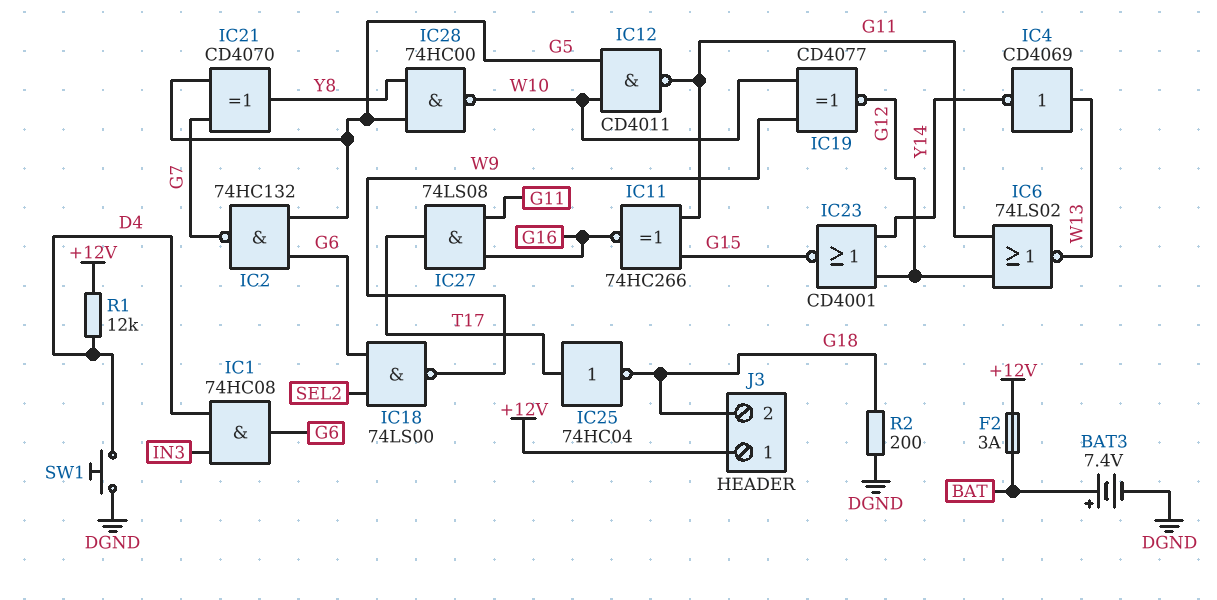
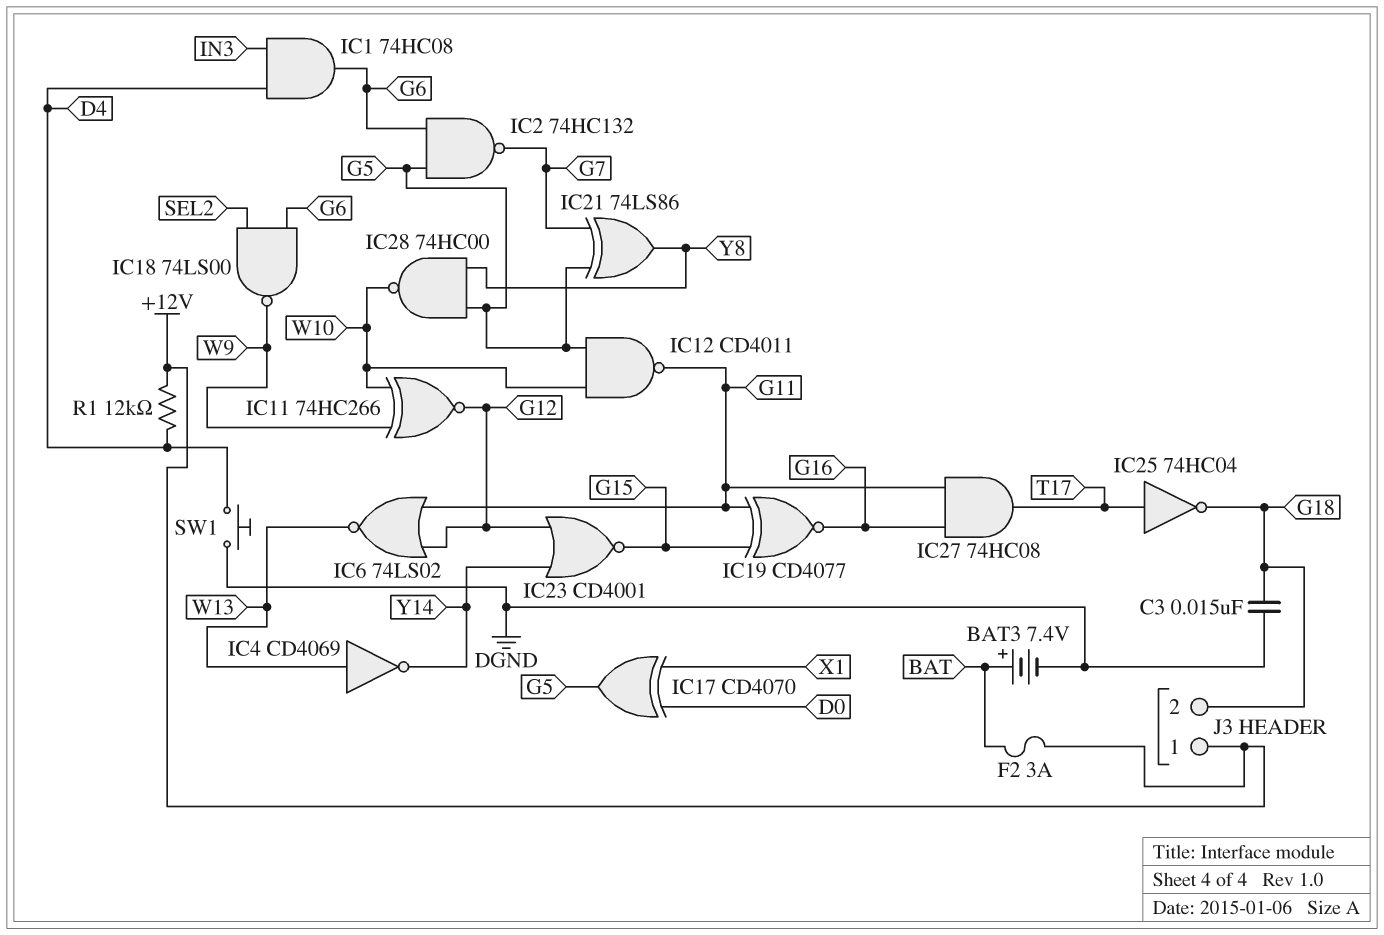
C3: none -> 15nF (DGND, G18)
IC11: XNOR 74HC266 (in G11, in G15, out G16) -> XNOR 74HC266 (in W9, in W10, out G12)
IC17: none -> XOR CD4070 (in D0, in X1, out G5)
IC19: XNOR CD4077 (in W9, in W10, out G12) -> XNOR CD4077 (in G11, in G15, out G16)
IC21: XOR CD4070 (in G5, in G7, out Y8) -> XOR 74LS86 (in G5, in G7, out Y8)
IC27: AND 74LS08 (in G11, in G16, out T17) -> AND 74HC08 (in G11, in G16, out T17)
R2: 200 (DGND, G18) -> none

